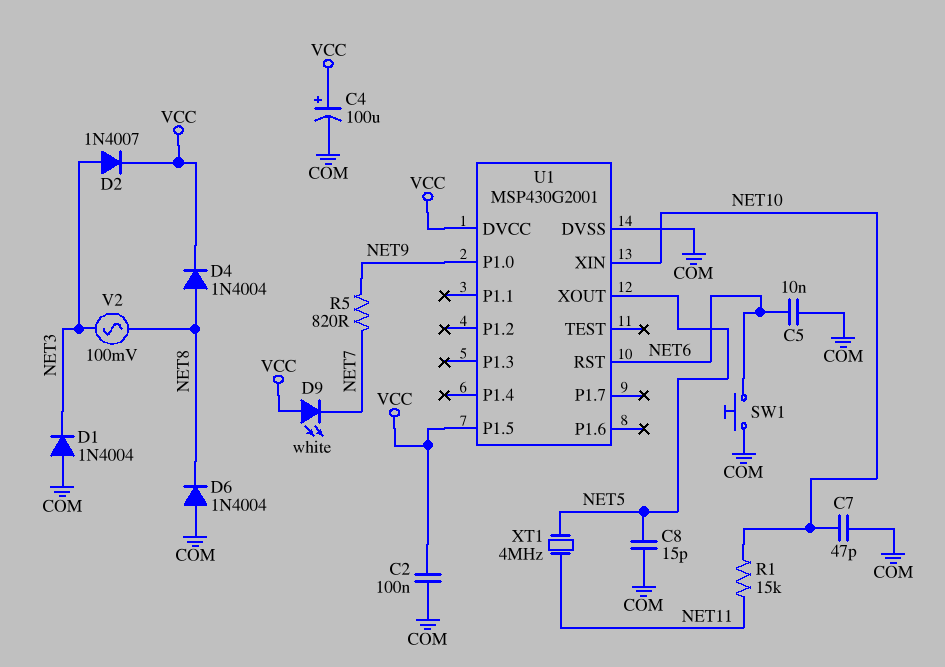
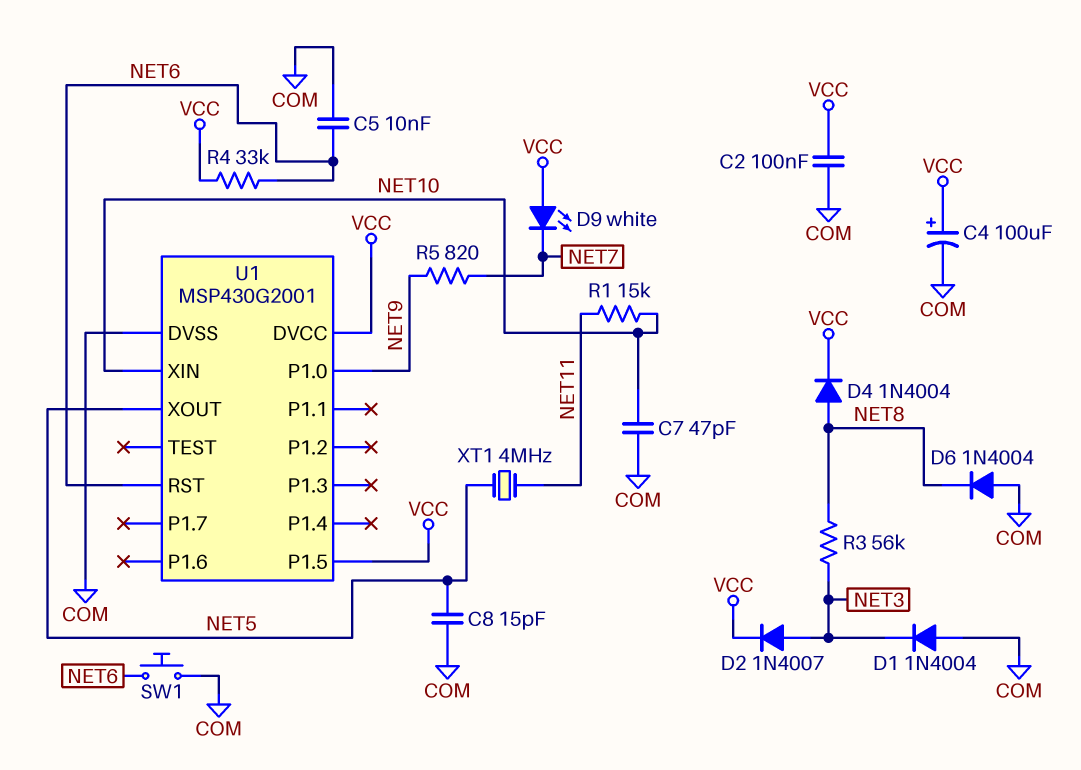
R3: none -> 56k (NET3, NET8)
R4: none -> 33k (NET6, VCC)
V2: AC 100mV (NET3, NET8) -> none

